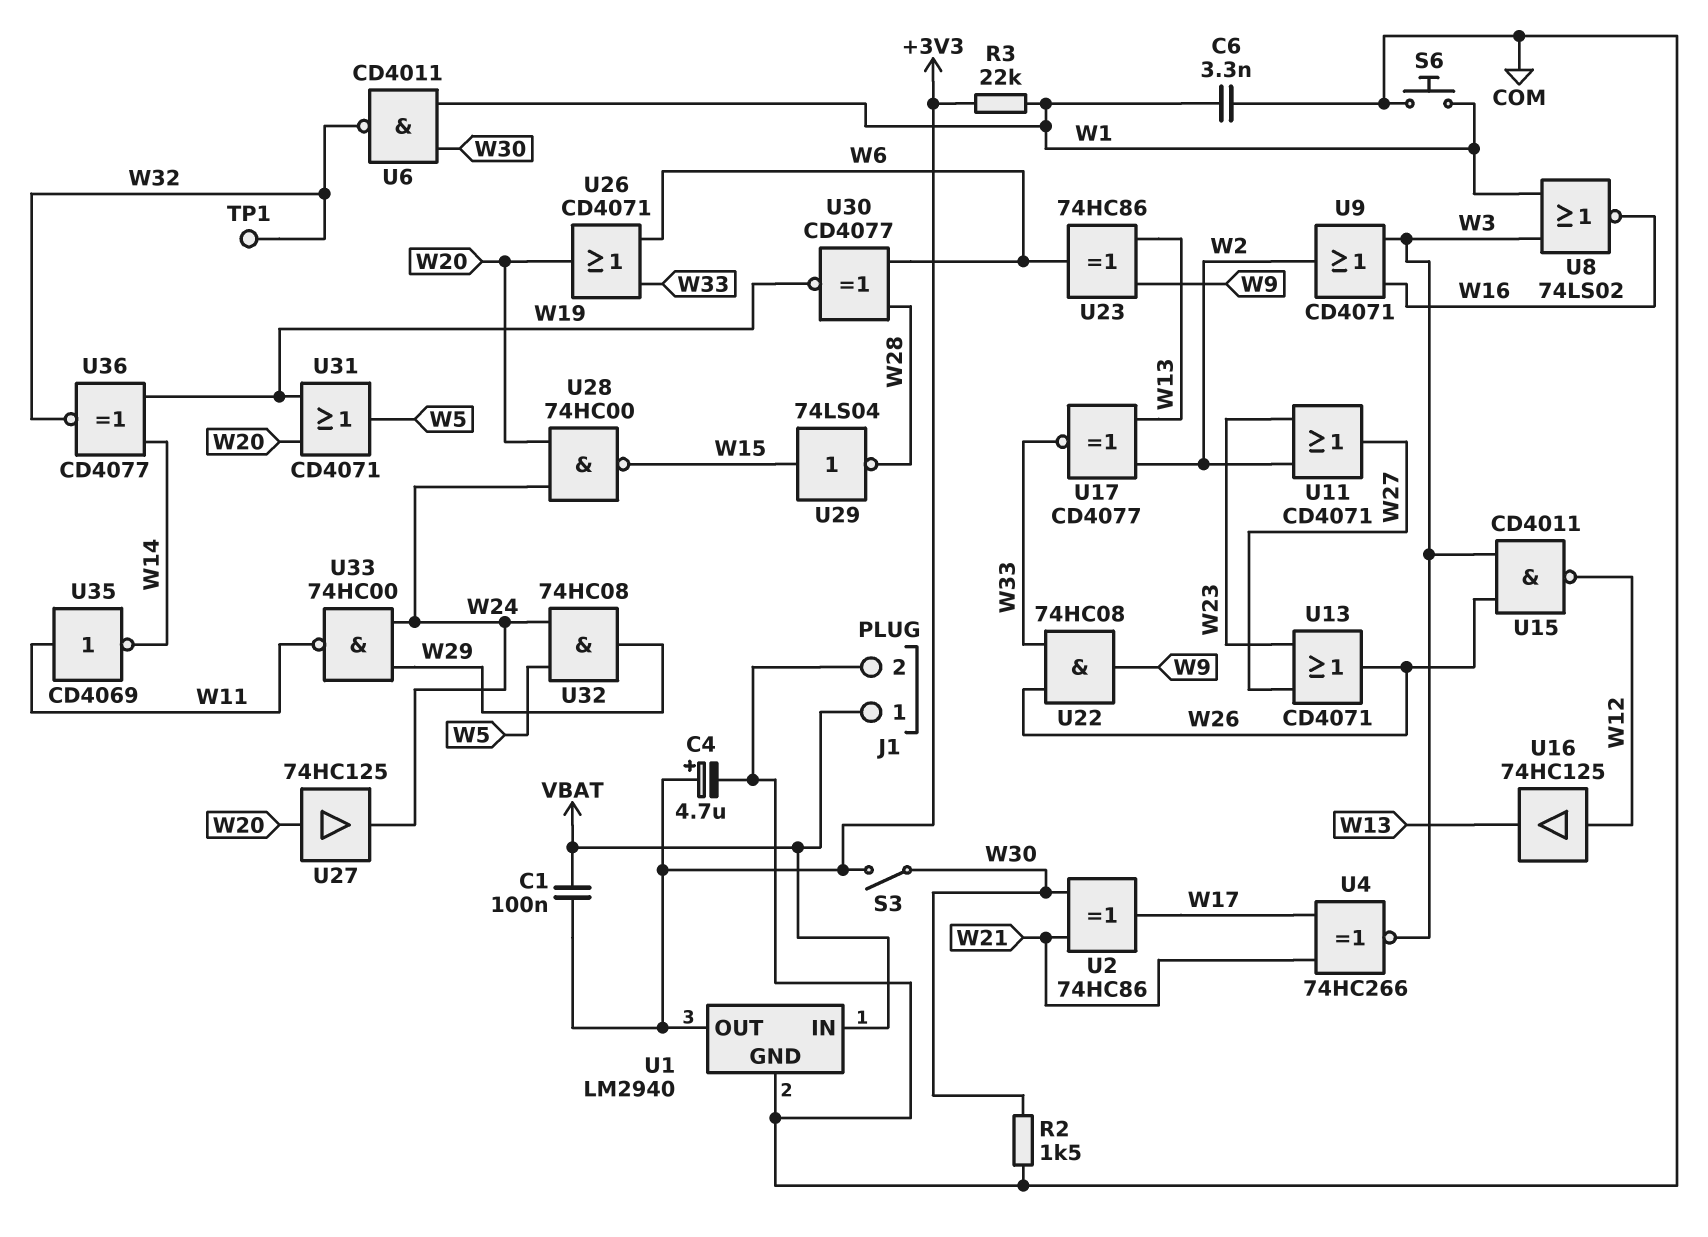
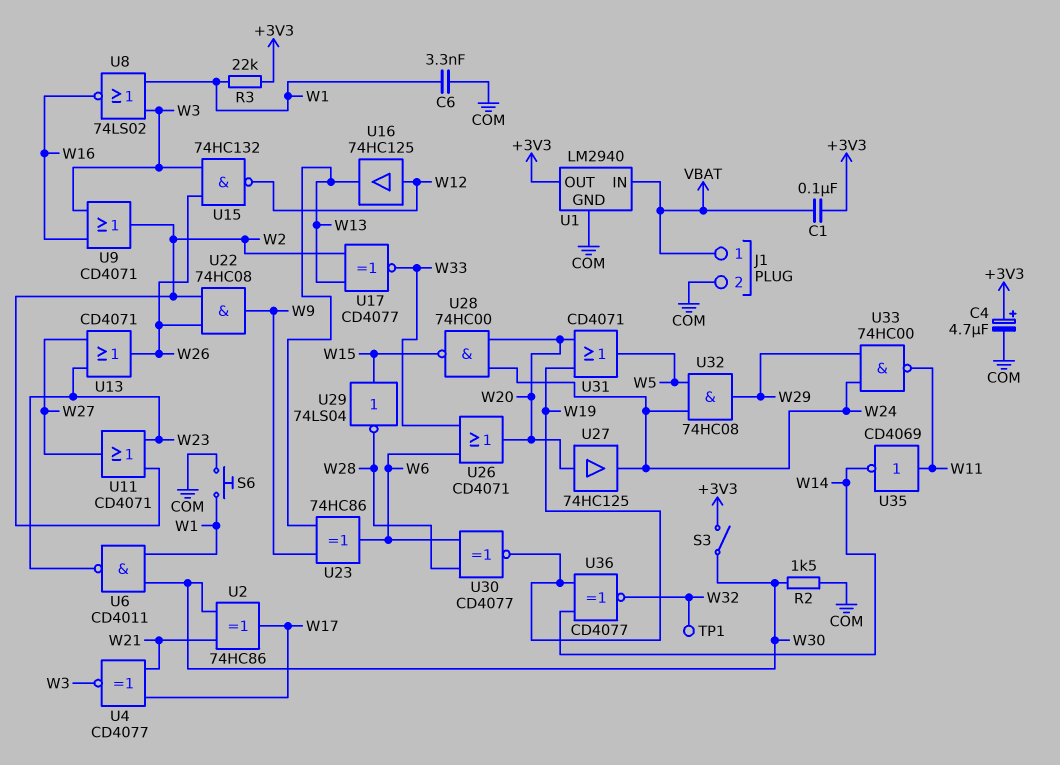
U4: XNOR 74HC266 (in W17, in W21, out W3) -> XNOR CD4077 (in W17, in W21, out W3)
U6: NAND CD4011 (in W1, in W30, out W32) -> NAND CD4011 (in W1, in W30, out W23)
U15: NAND CD4011 (in W3, in W26, out W12) -> NAND 74HC132 (in W3, in W26, out W12)
U22: AND 74HC08 (in W26, in W33, out W9) -> AND 74HC08 (in W2, in W26, out W9)

